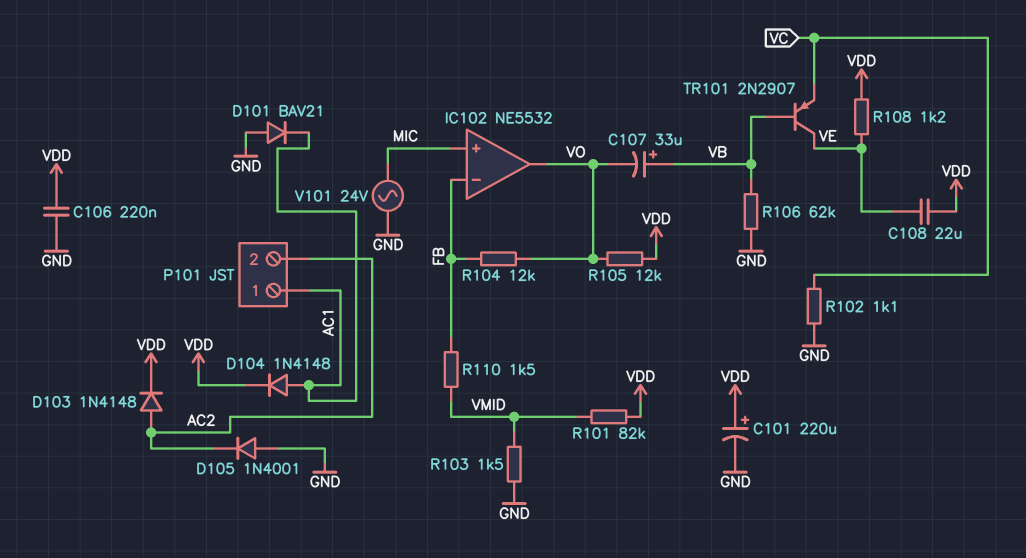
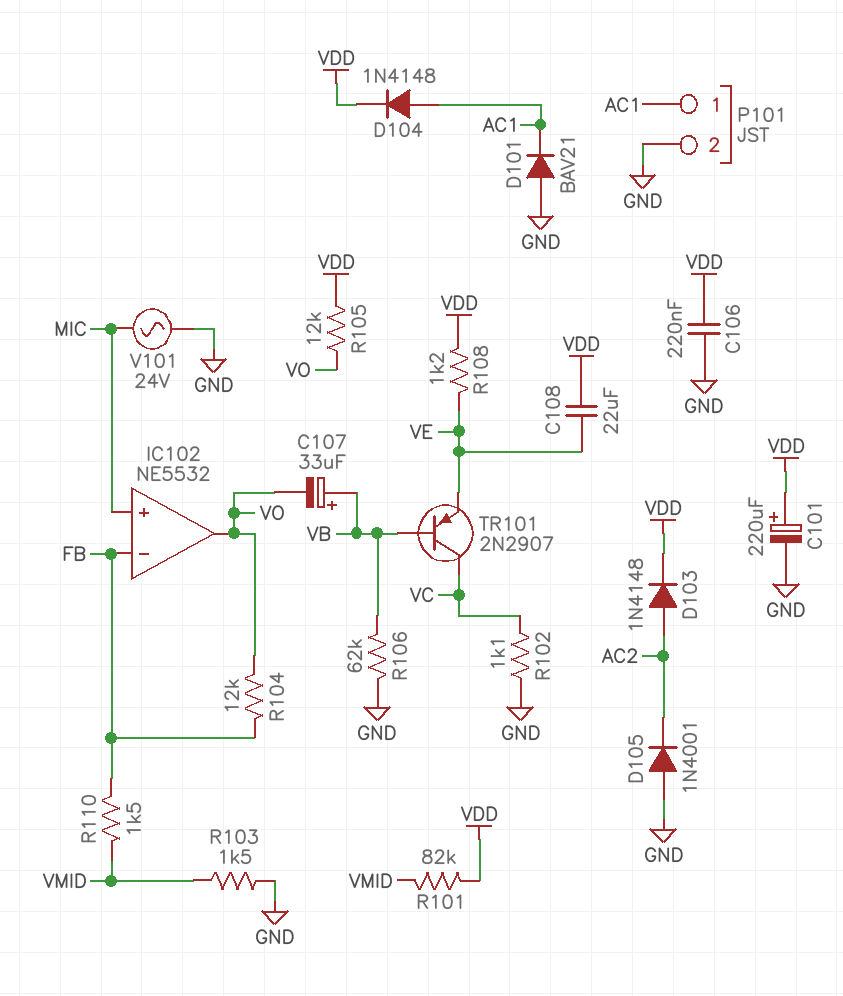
P101 pin 2: AC2 -> GND
TR101: PNP 2N2907 (B VB, C VE, E VC) -> PNP 2N2907 (B VB, C VC, E VE)

